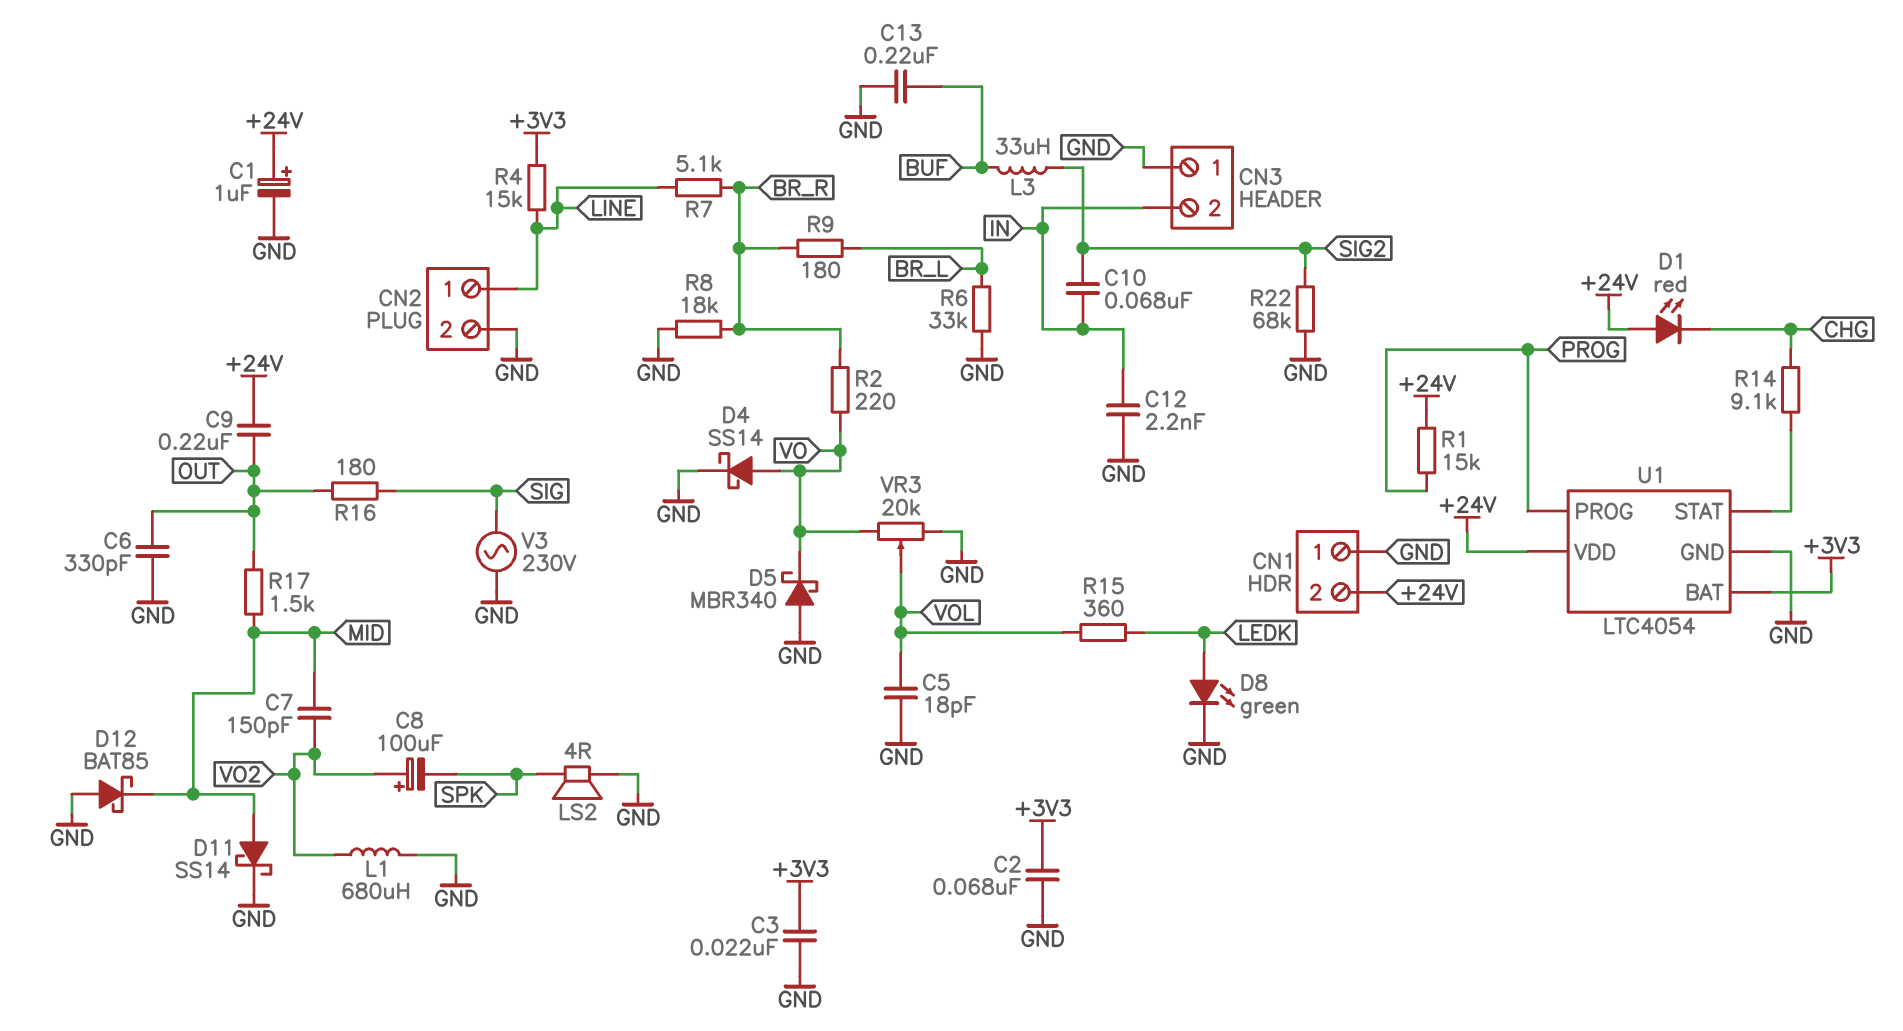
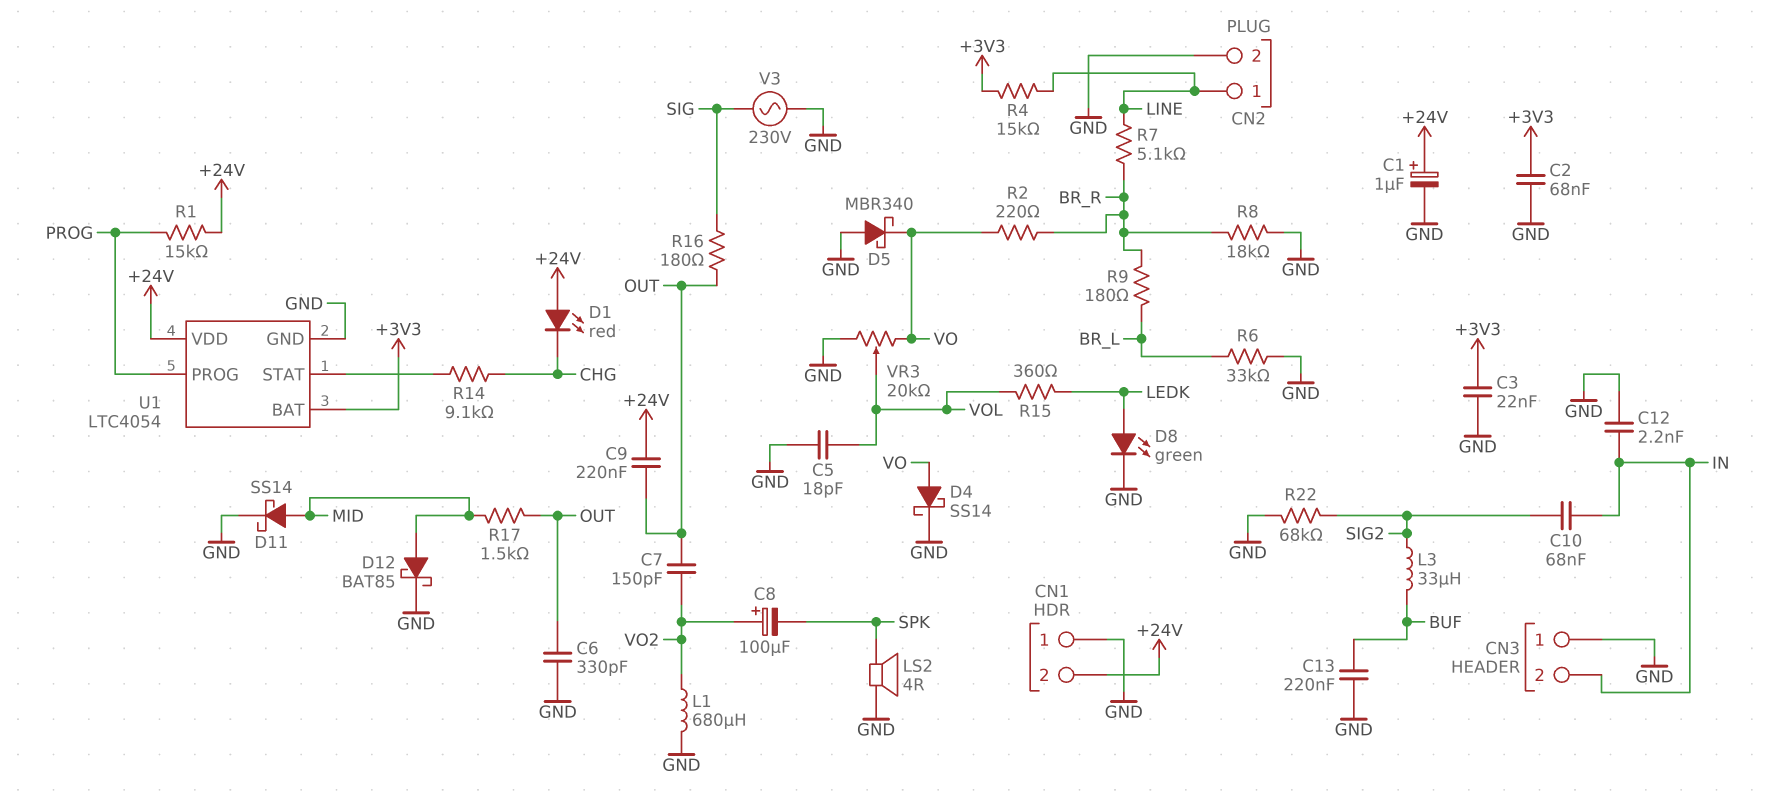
C7: 150pF (MID, VO2) -> 150pF (OUT, VO2)
D12: schottky BAT85 (A GND, K MID) -> schottky BAT85 (A MID, K GND)

